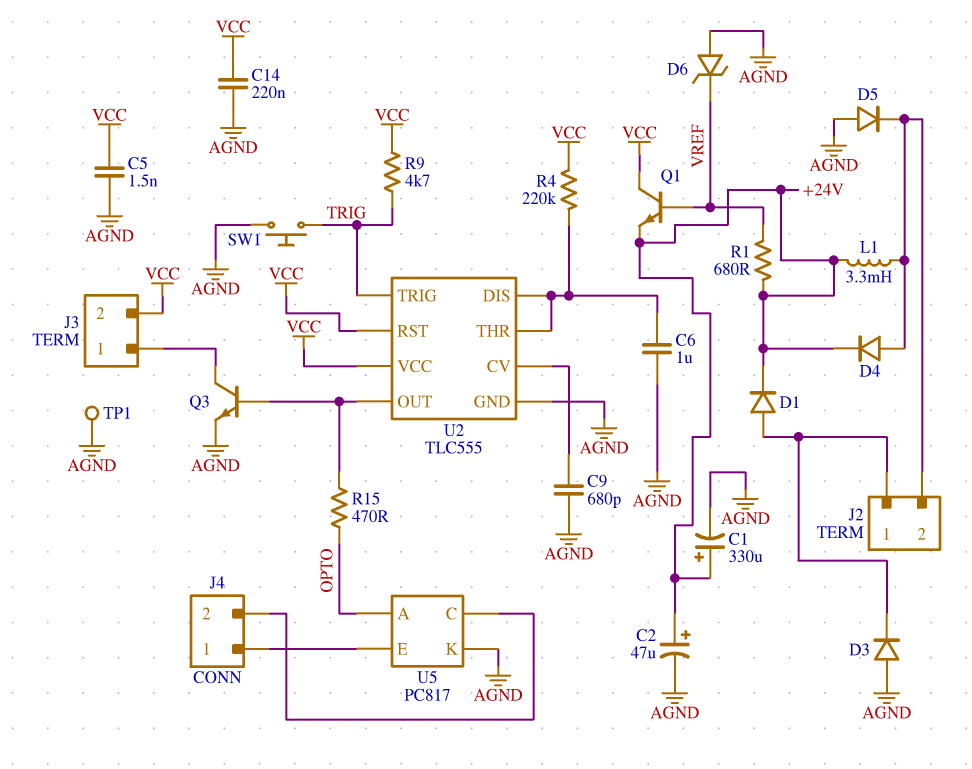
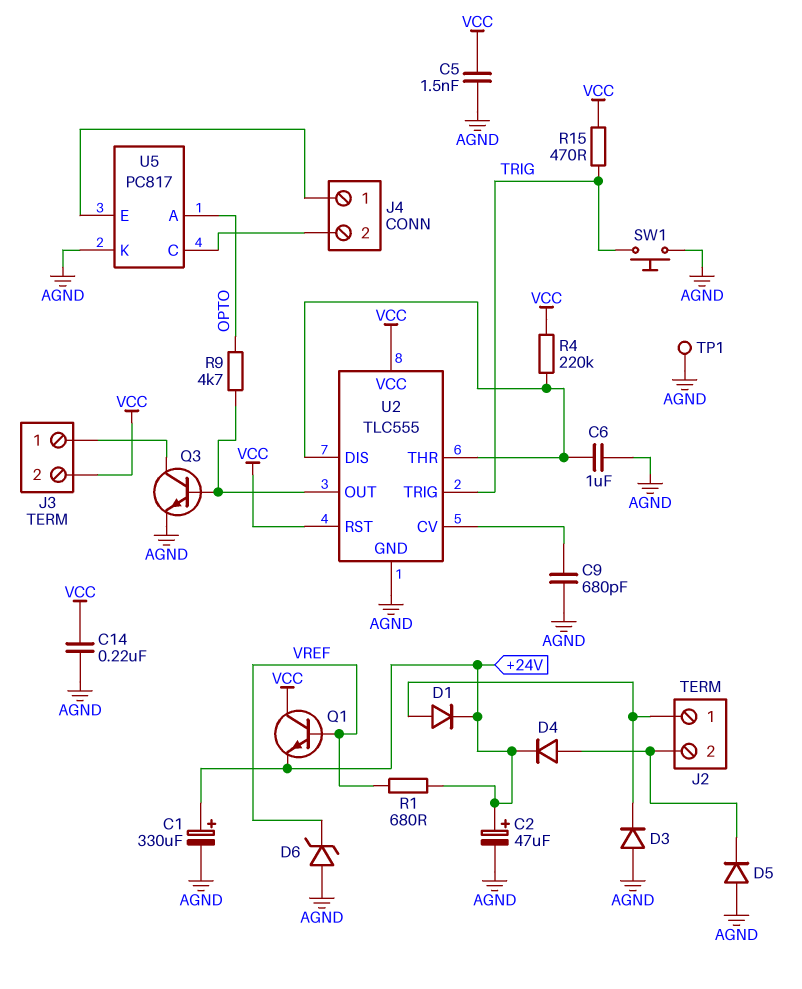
L1: 3.3mH (+24V, J2/2) -> none
R9: 4.7k (TRIG, VCC) -> 4.7k (OPTO, U2/OUT)
R15: 470 (OPTO, U2/OUT) -> 470 (TRIG, VCC)

